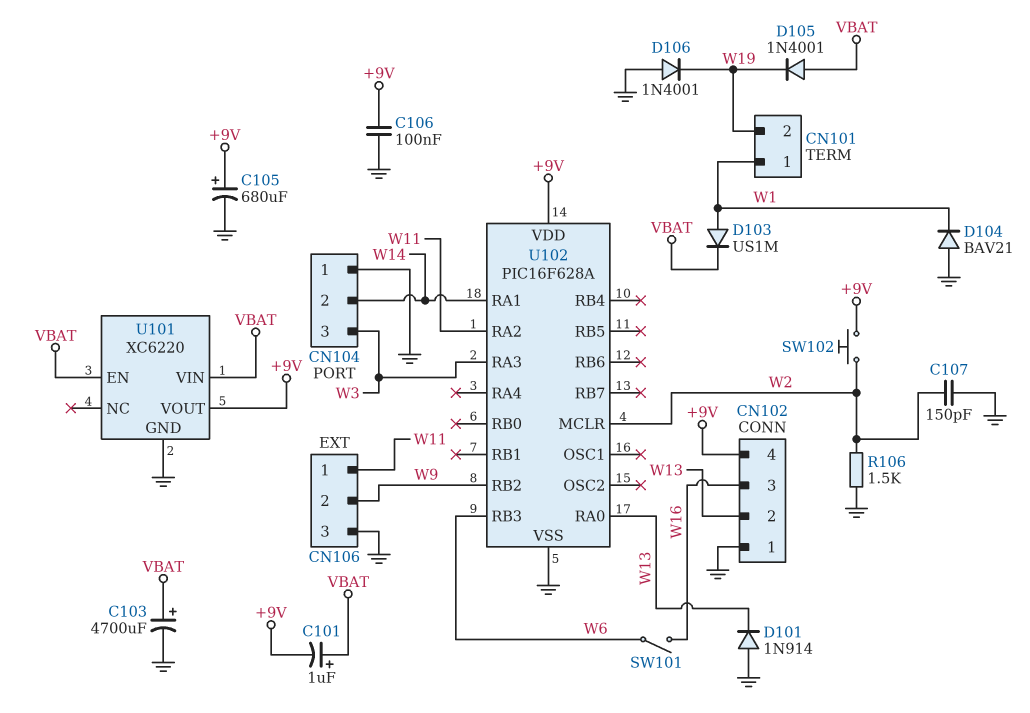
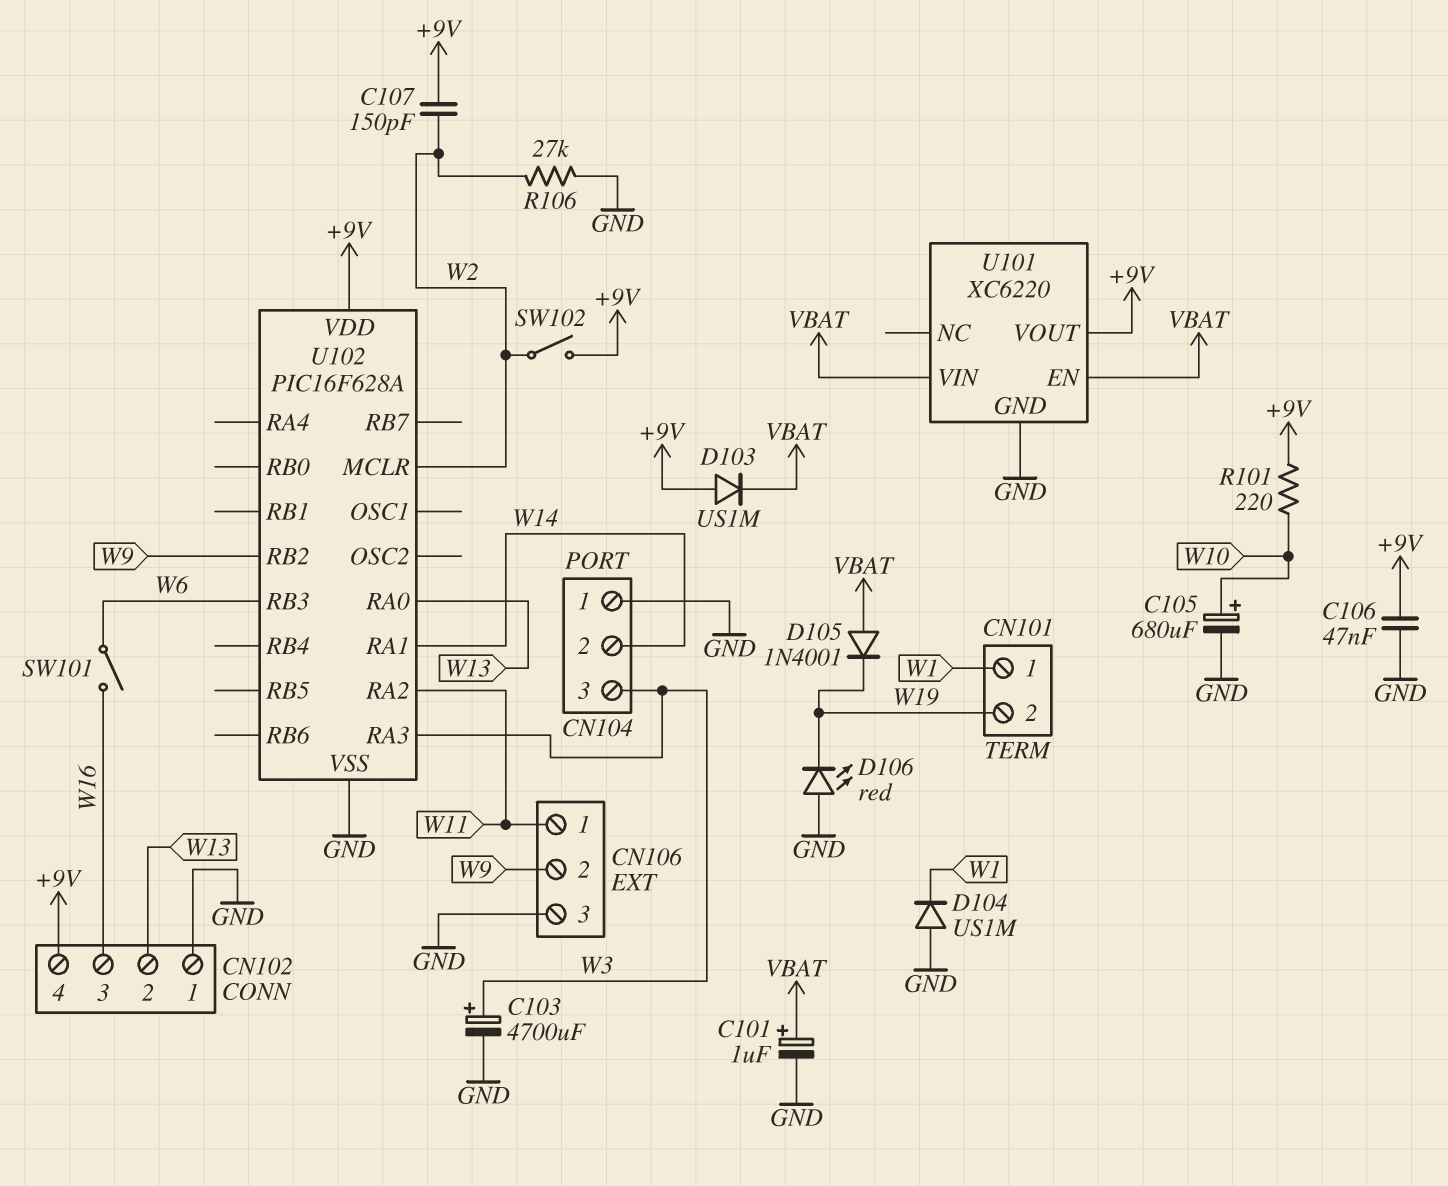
C101: 1uF (plus VBAT, minus +9V) -> 1uF (plus VBAT, minus GND)
C103: 4700uF (plus VBAT, minus GND) -> 4700uF (plus W3, minus GND)
C105: 680uF (plus +9V, minus GND) -> 680uF (plus W10, minus GND)
C106: 100nF (+9V, GND) -> 47nF (+9V, GND)
C107: 150pF (GND, W2) -> 150pF (+9V, W2)
D101: diode 1N914 (A GND, K W13) -> none
D103: diode US1M (A W1, K VBAT) -> diode US1M (A +9V, K VBAT)
D104: diode BAV21 (A GND, K W1) -> diode US1M (A GND, K W1)
D106: diode 1N4001 (A GND, K W19) -> LED red (A GND, K W19)
R101: none -> 220 (+9V, W10)
R106: 1.5k (GND, W2) -> 27k (GND, W2)
SW102: button (+9V, W2) -> switch (+9V, W2)

